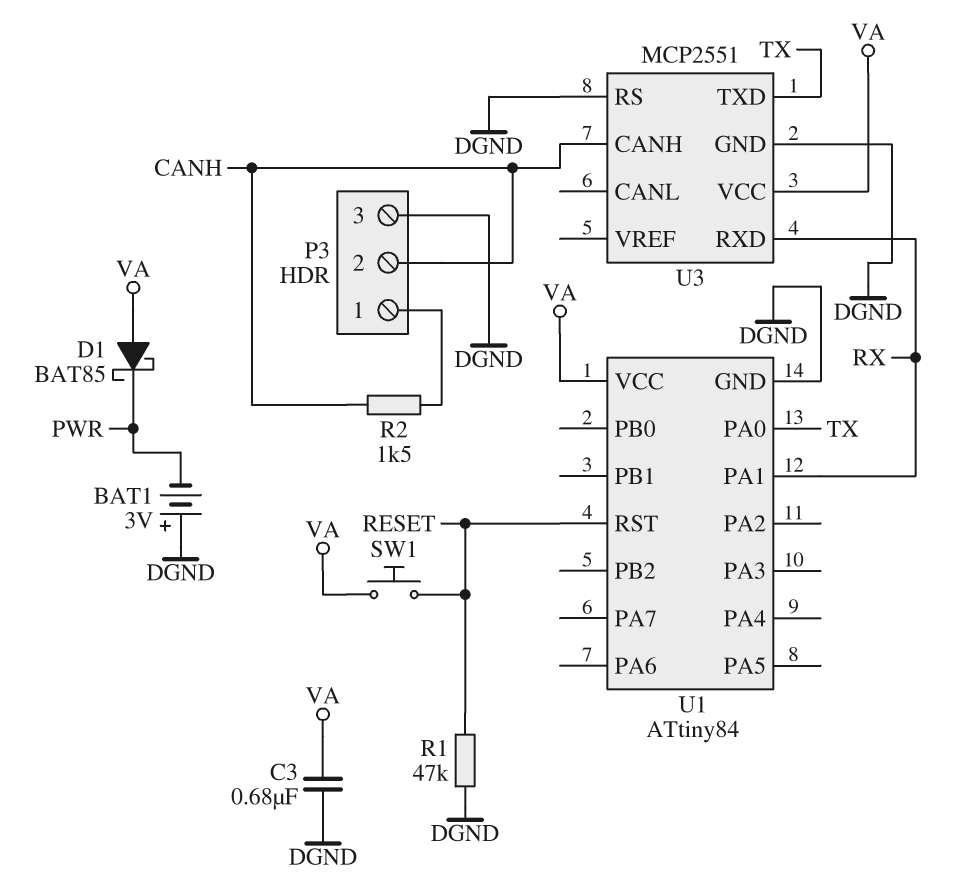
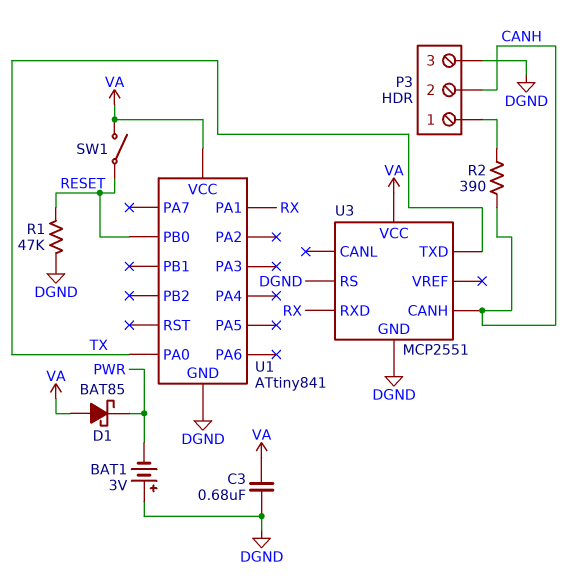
R2: 1.5k (CANH, P3/1) -> 390 (CANH, P3/1)
SW1: button (RESET, VA) -> switch (RESET, VA)
U1: ATtiny84 -> ATtiny841
U1 pin PB0: none -> RESET
U1 pin RST: RESET -> none

